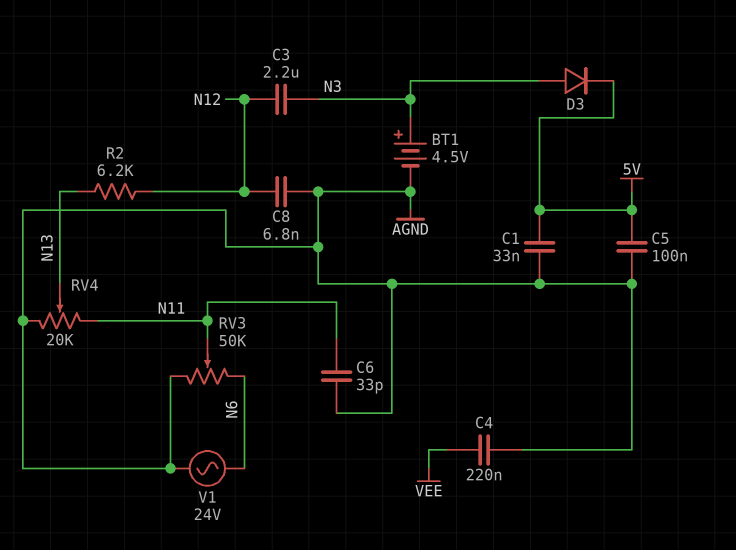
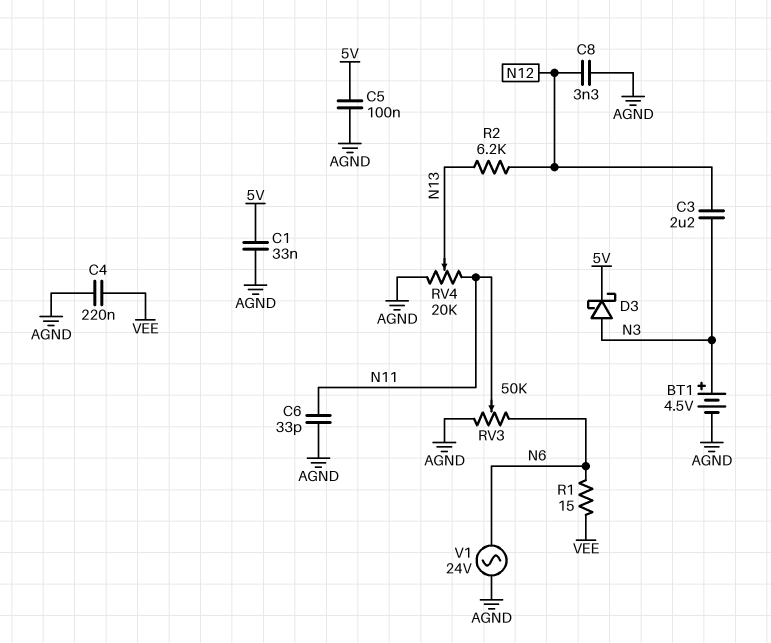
C8: 6.8nF (AGND, N12) -> 3.3nF (AGND, N12)
D3: diode (A N3, K 5V) -> schottky (A N3, K 5V)
R1: none -> 15 (N6, VEE)

